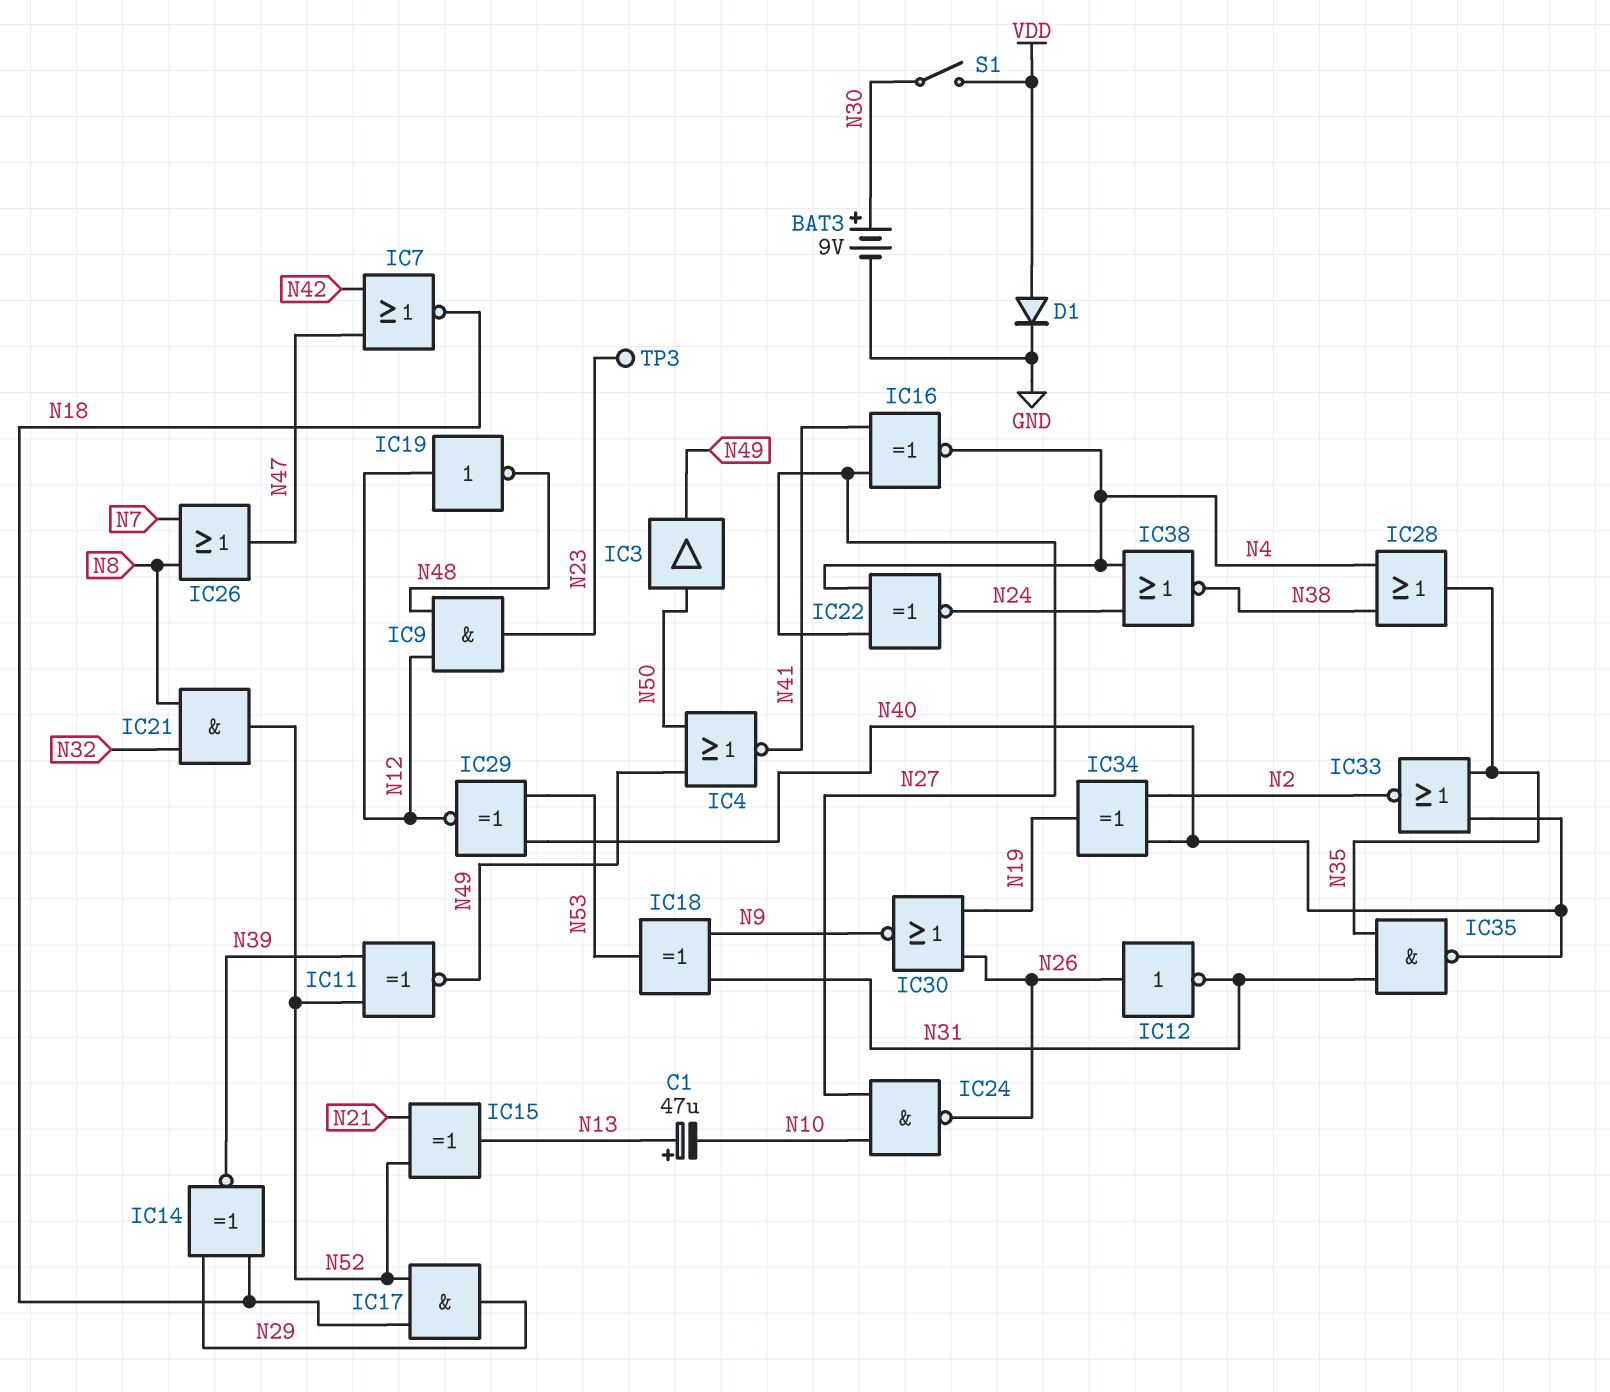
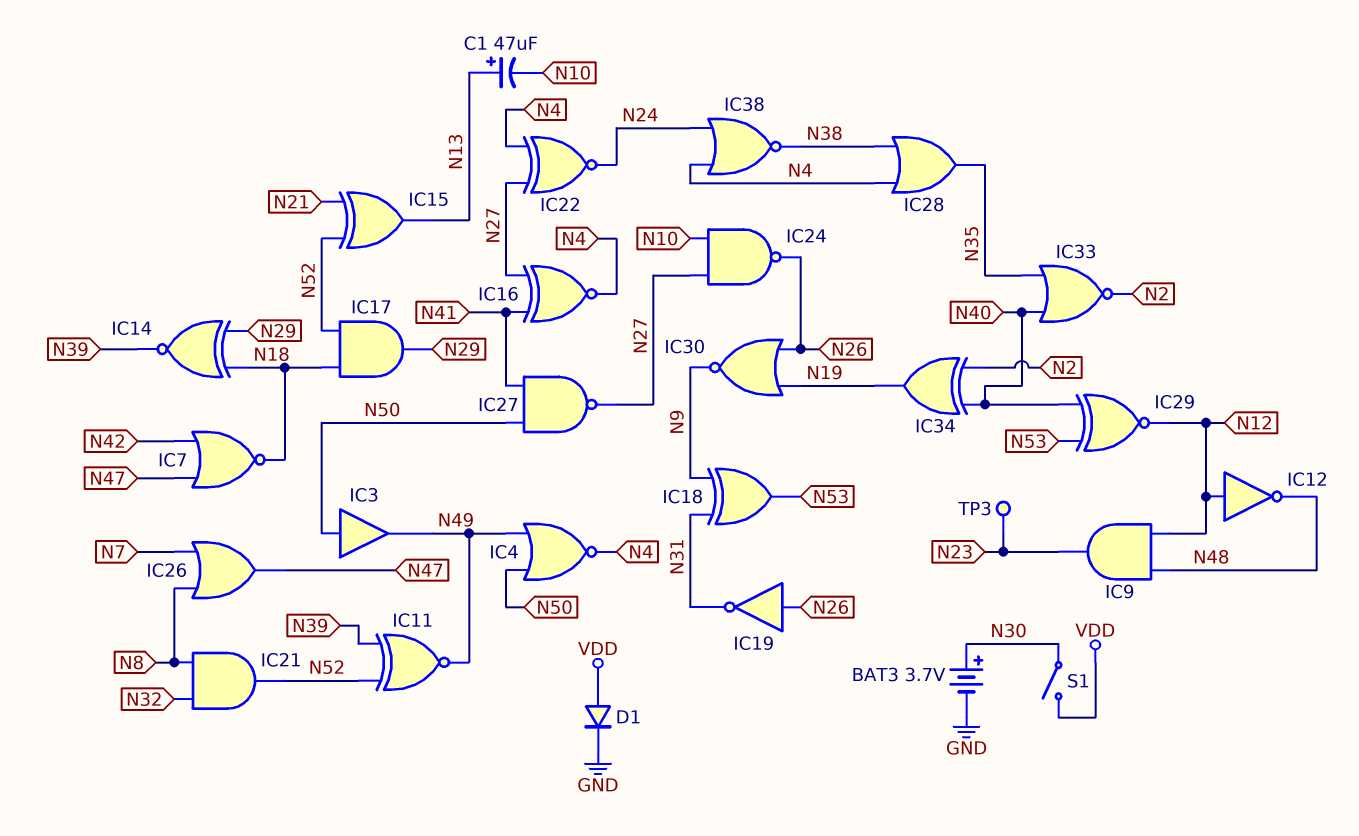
BAT3: 9V (plus N30, minus GND) -> 3.7V (plus N30, minus GND)
IC4: NOR (in N49, in N50, out N41) -> NOR (in N49, in N50, out N4)
IC12: NOT (in N26, out N31) -> NOT (in N12, out N48)
IC19: NOT (in N12, out N48) -> NOT (in N26, out N31)
IC27: none -> NAND (in N41, in N50, out N27)
IC35: NAND (in N31, in N35, out N40) -> none

